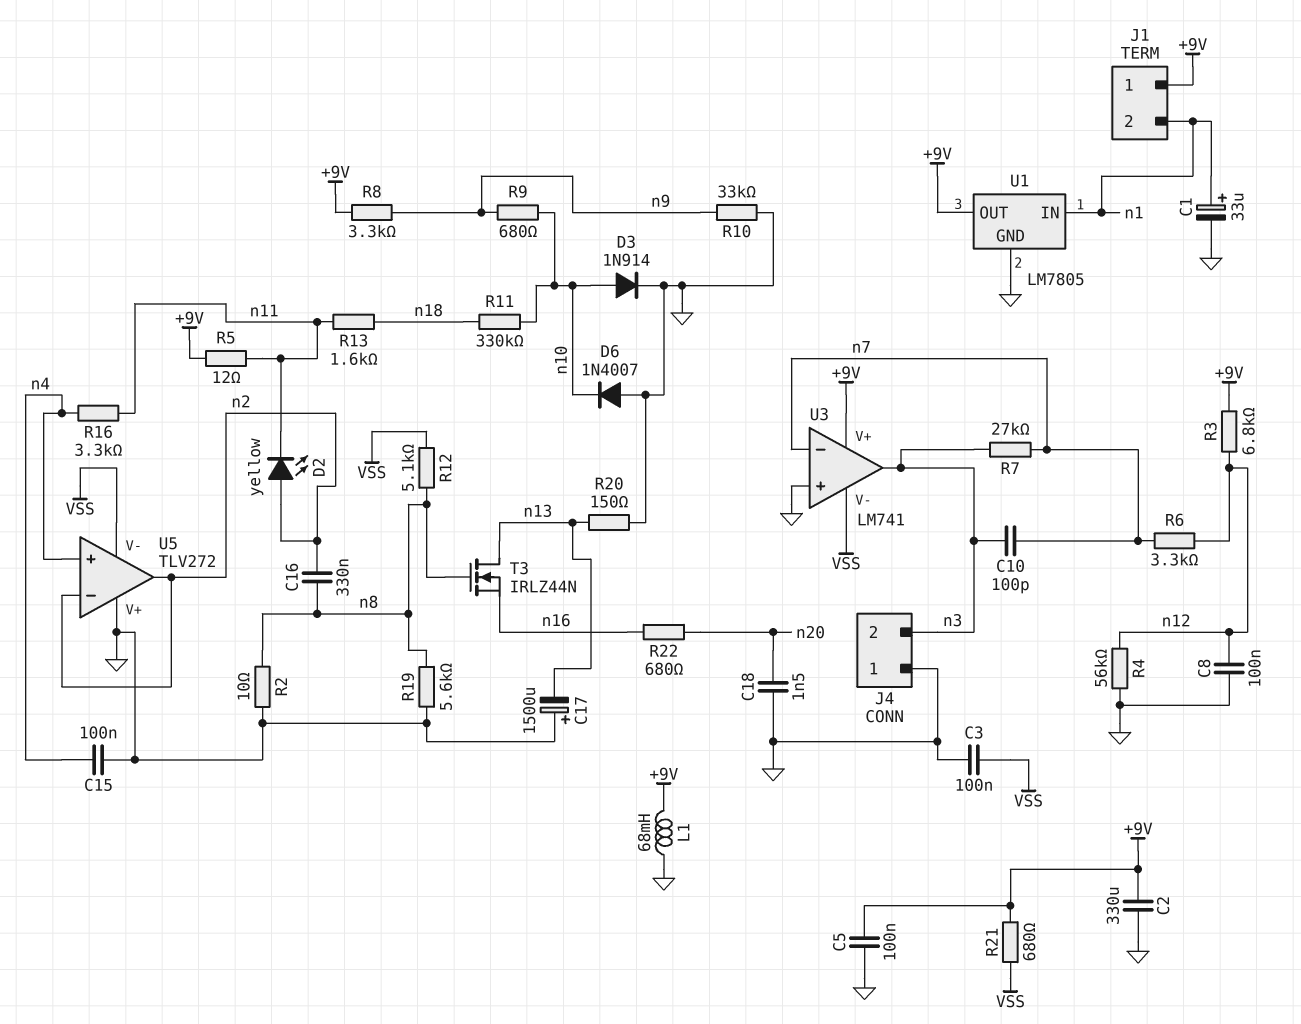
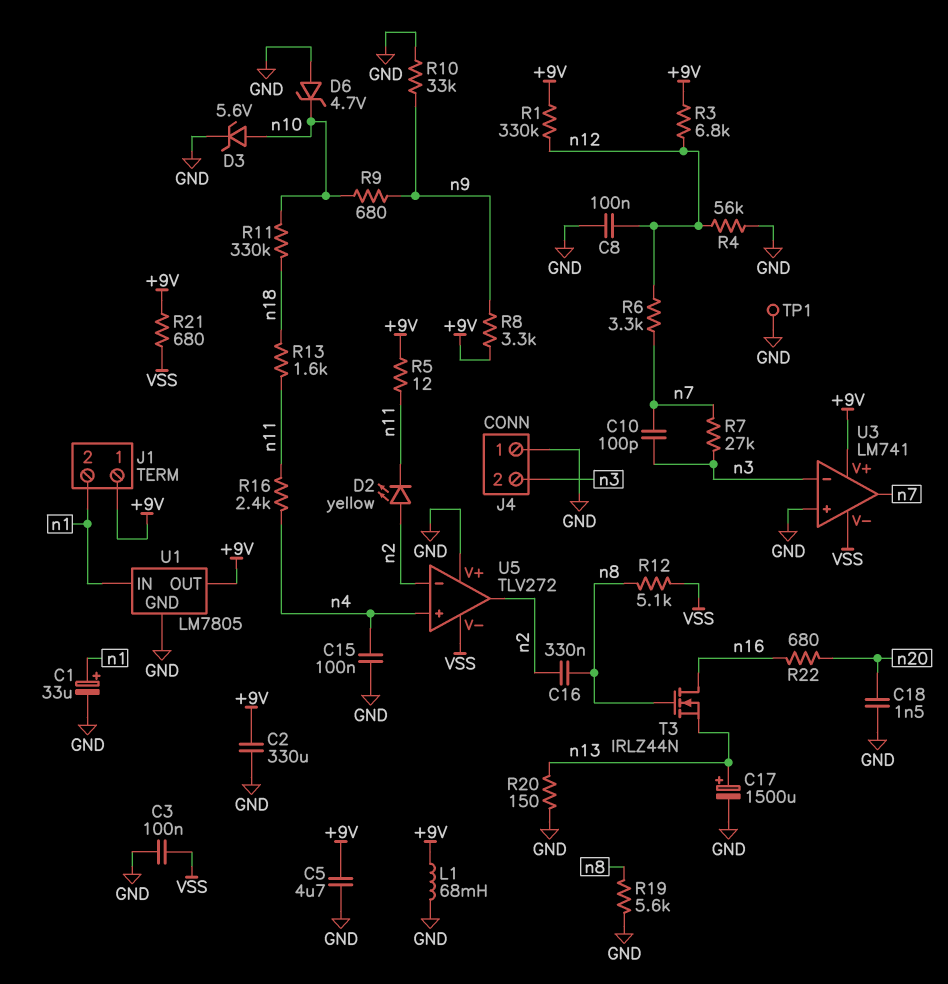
C5: 100nF (+9V, GND) -> 4.7uF (+9V, GND)
C17: 1500uF (plus GND, minus n13) -> 1500uF (plus n13, minus GND)
D3: diode 1N914 (A n10, K GND) -> zener 5.6V (A n10, K GND)
D6: diode 1N4007 (A GND, K n10) -> zener 4.7V (A GND, K n10)
R1: none -> 330k (+9V, n12)
R2: 10 (GND, n8) -> none
R16: 3.3k (n4, n11) -> 2.4k (n4, n11)
T3: NMOS IRLZ44N (G n8, D n13, S n16) -> NMOS IRLZ44N (G n8, D n16, S n13)
TP1: none -> test point (GND)
U3 pin in-: n7 -> n3
U3 pin out: n3 -> n7

